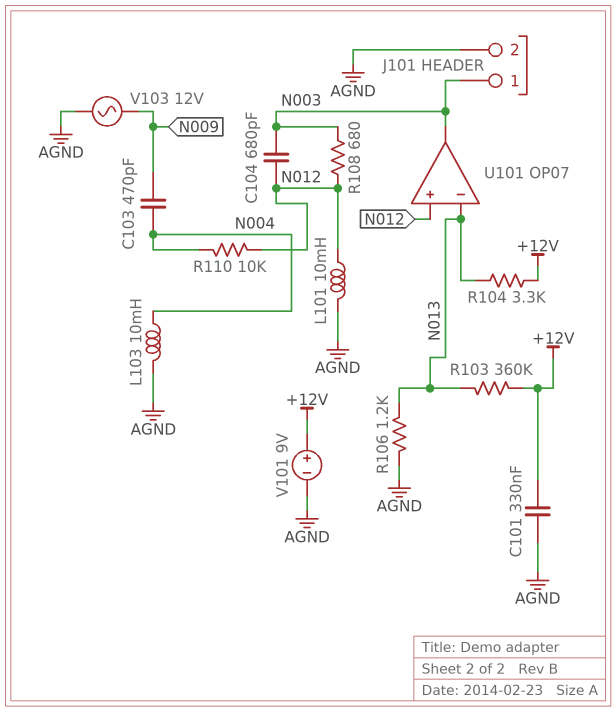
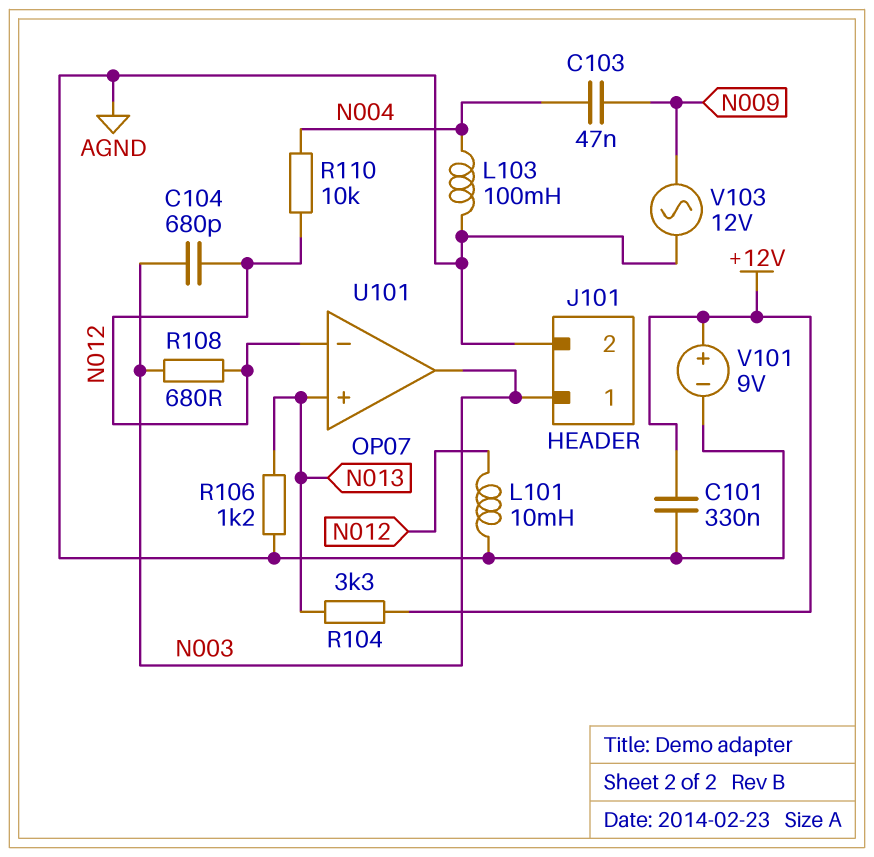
C103: 470pF (N004, N009) -> 47nF (N004, N009)
L103: 10mH (AGND, N004) -> 100mH (AGND, N004)
R103: 360k (+12V, N013) -> none
U101 pin in+: N012 -> N013
U101 pin in-: N013 -> N012

